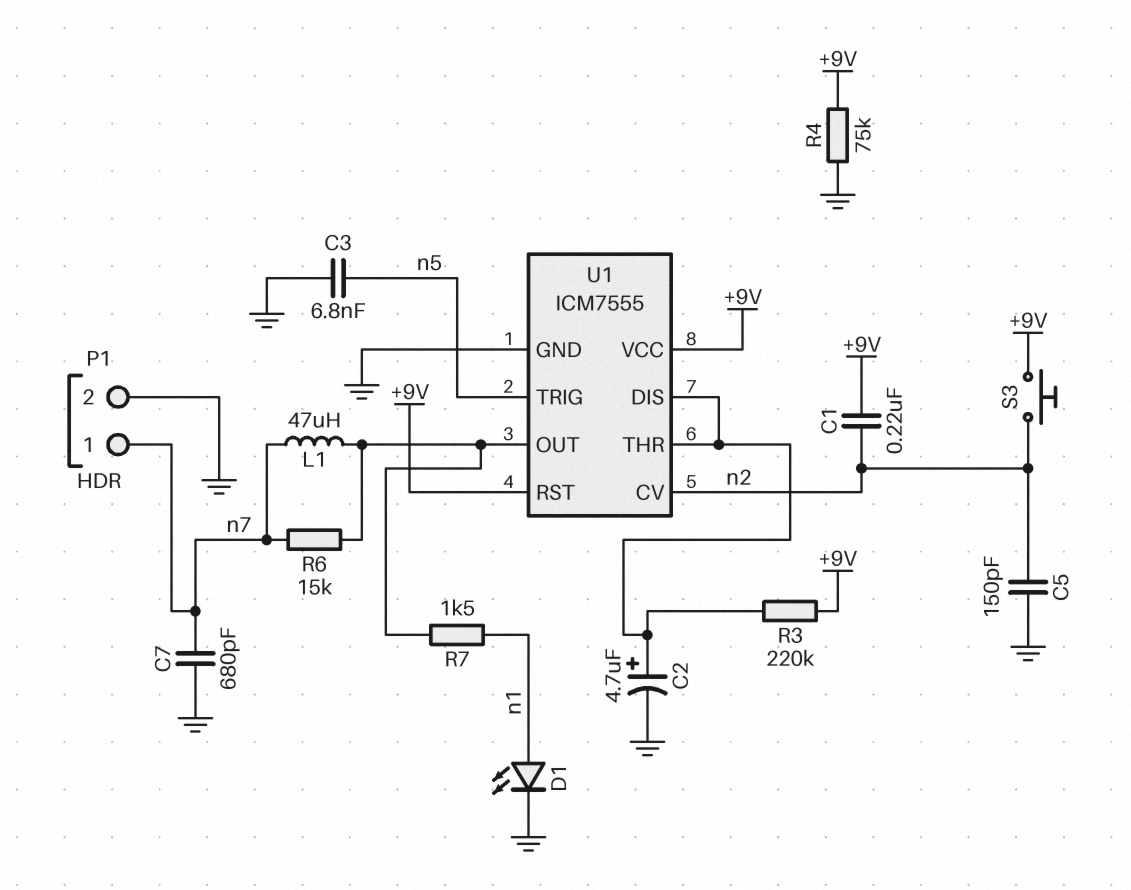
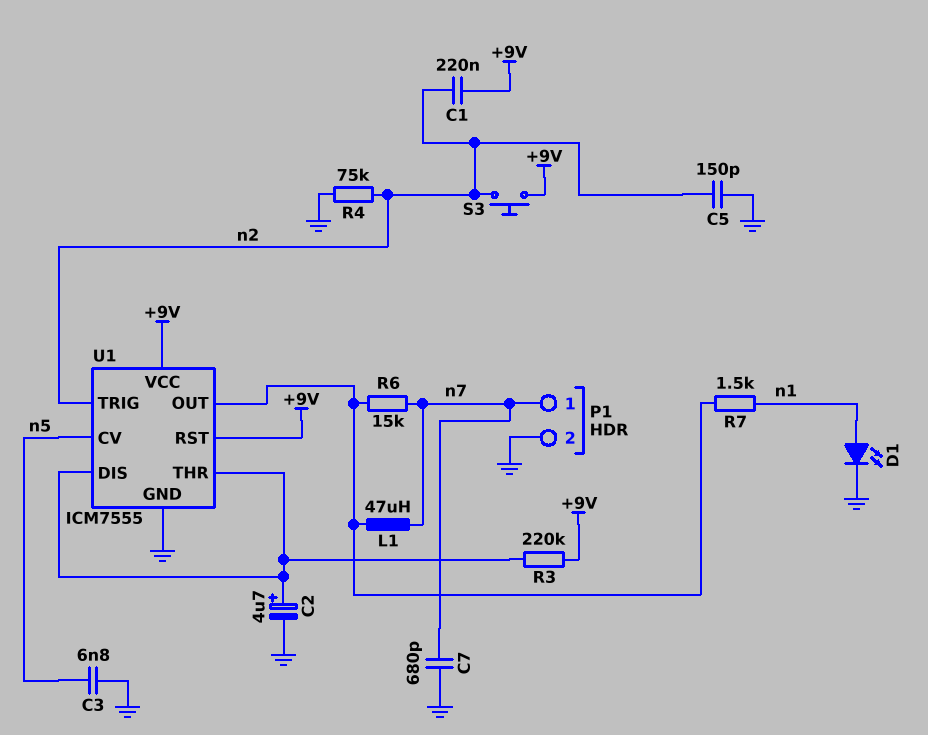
R4: 75k (+9V, GND) -> 75k (GND, n2)
U1 pin CV: n2 -> n5
U1 pin TRIG: n5 -> n2

